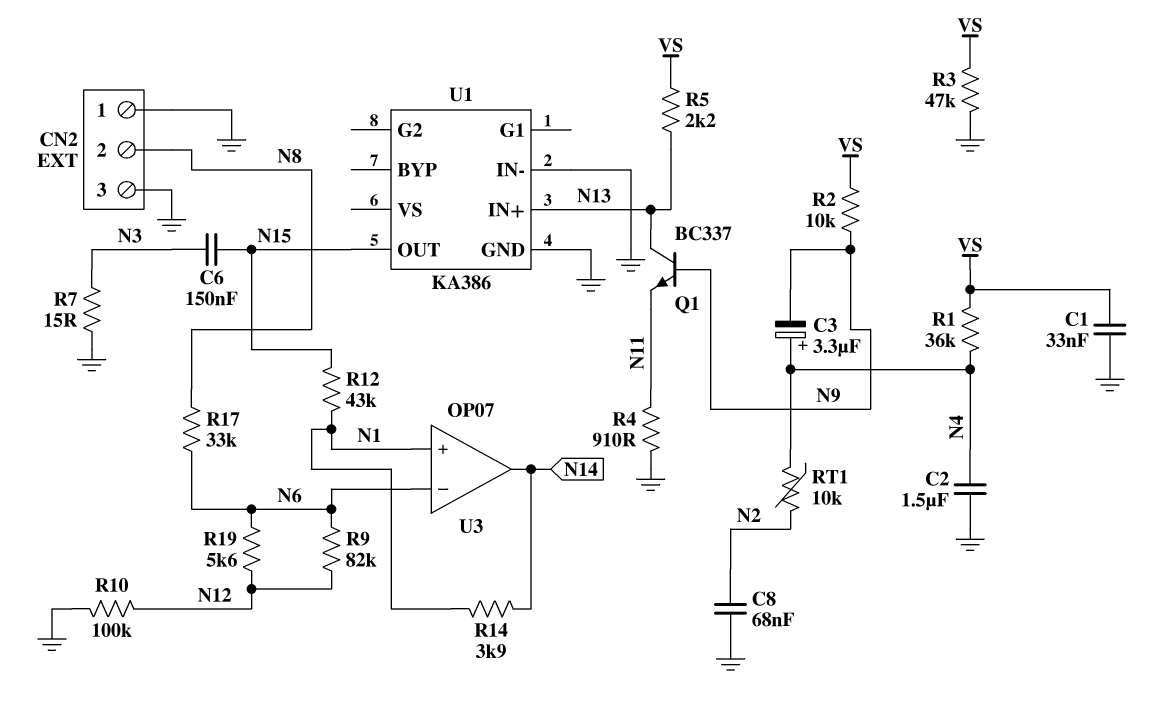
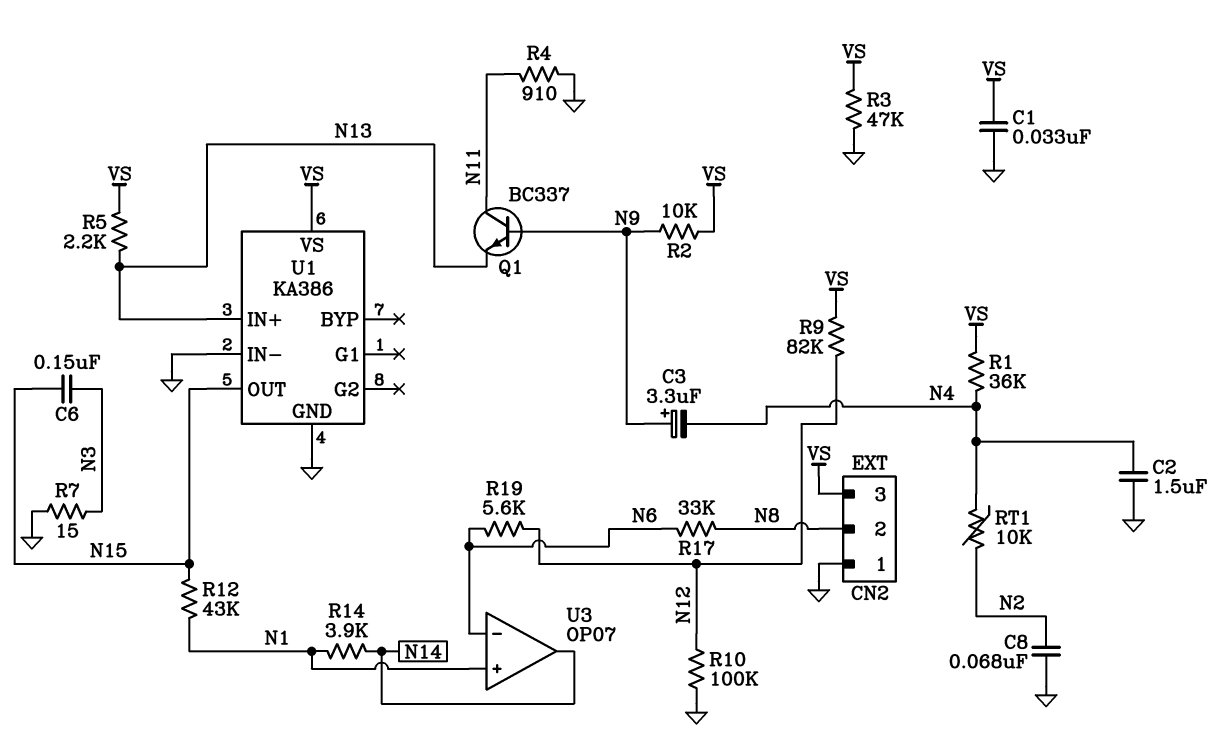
C3: 3.3uF (plus N4, minus N9) -> 3.3uF (plus N9, minus N4)
CN2 pin 3: GND -> VS
Q1: NPN BC337 (B N9, C N13, E N11) -> NPN BC337 (B N9, C N11, E N13)
R9: 82k (N6, N12) -> 82k (N12, VS)
U1 pin VS: none -> VS

